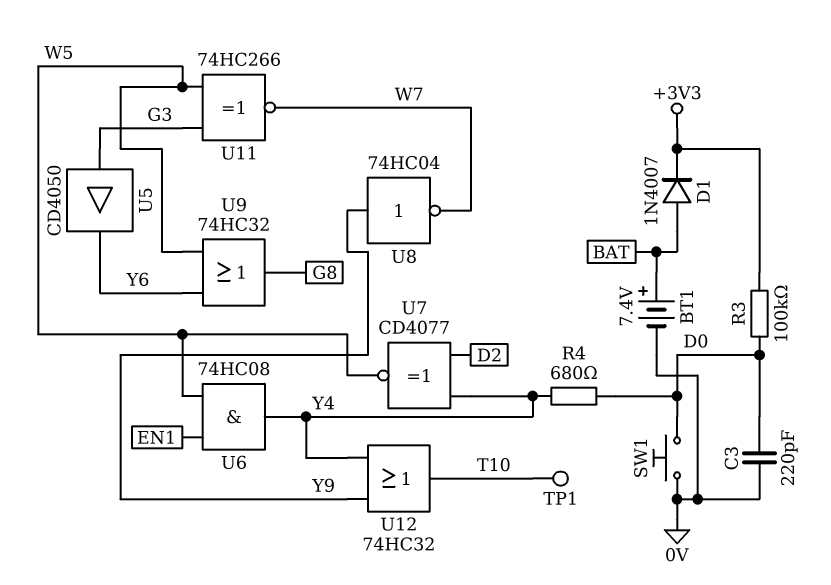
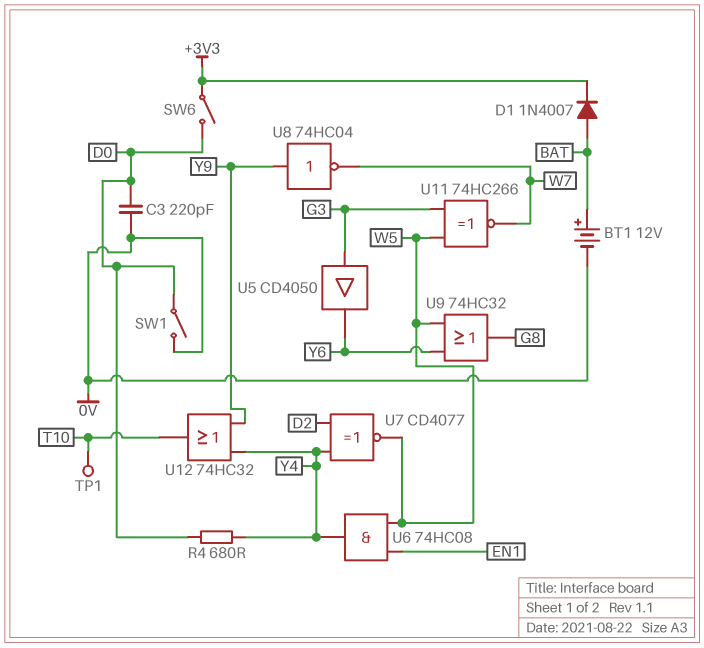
BT1: 7.4V (plus BAT, minus 0V) -> 12V (plus BAT, minus 0V)
R3: 100k (+3V3, D0) -> none
SW1: button (0V, D0) -> switch (0V, D0)
SW6: none -> switch (+3V3, D0)

